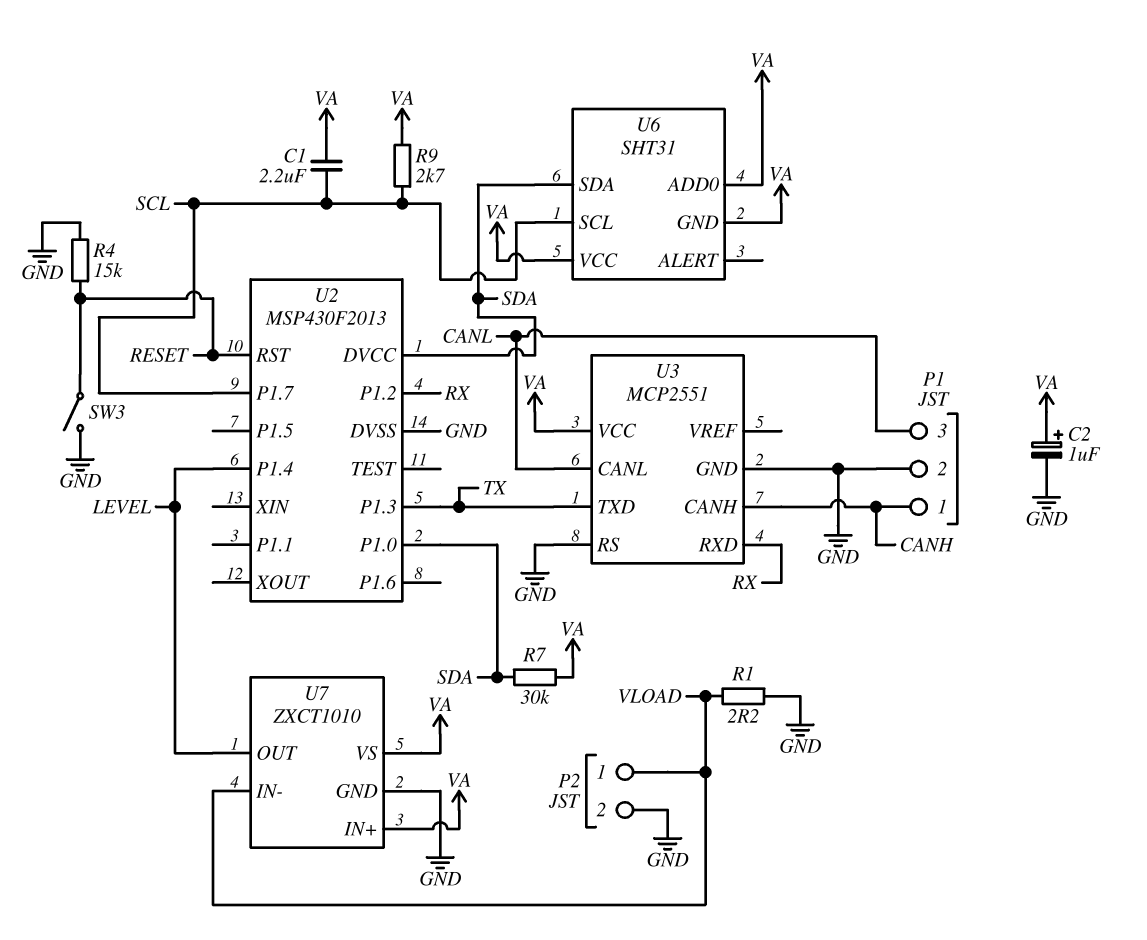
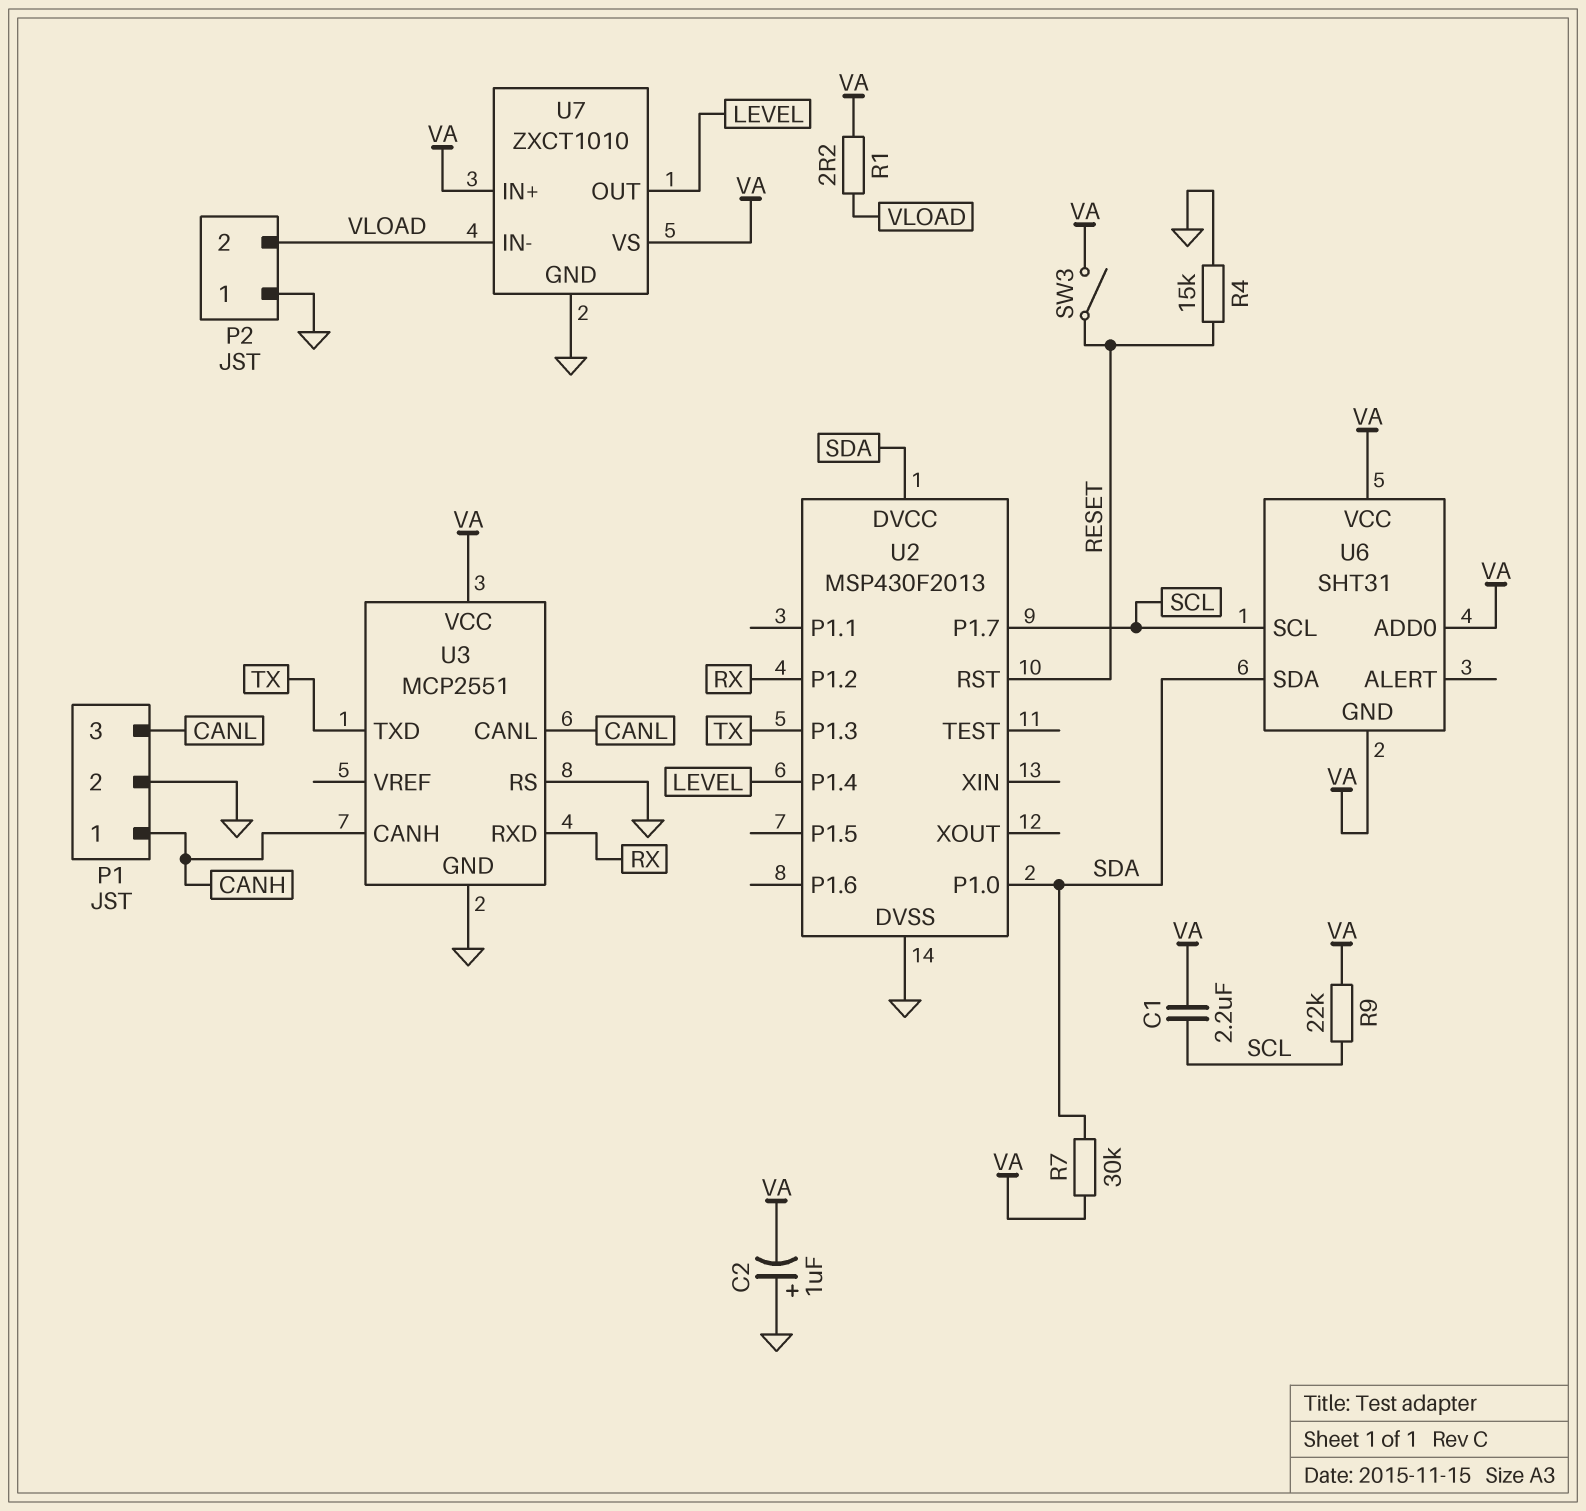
C2: 1uF (plus VA, minus GND) -> 1uF (plus GND, minus VA)
P2 pin 1: VLOAD -> GND
P2 pin 2: GND -> VLOAD
R1: 2.2 (GND, VLOAD) -> 2.2 (VA, VLOAD)
R9: 2.7k (SCL, VA) -> 22k (SCL, VA)
SW3: switch (GND, RESET) -> switch (RESET, VA)

